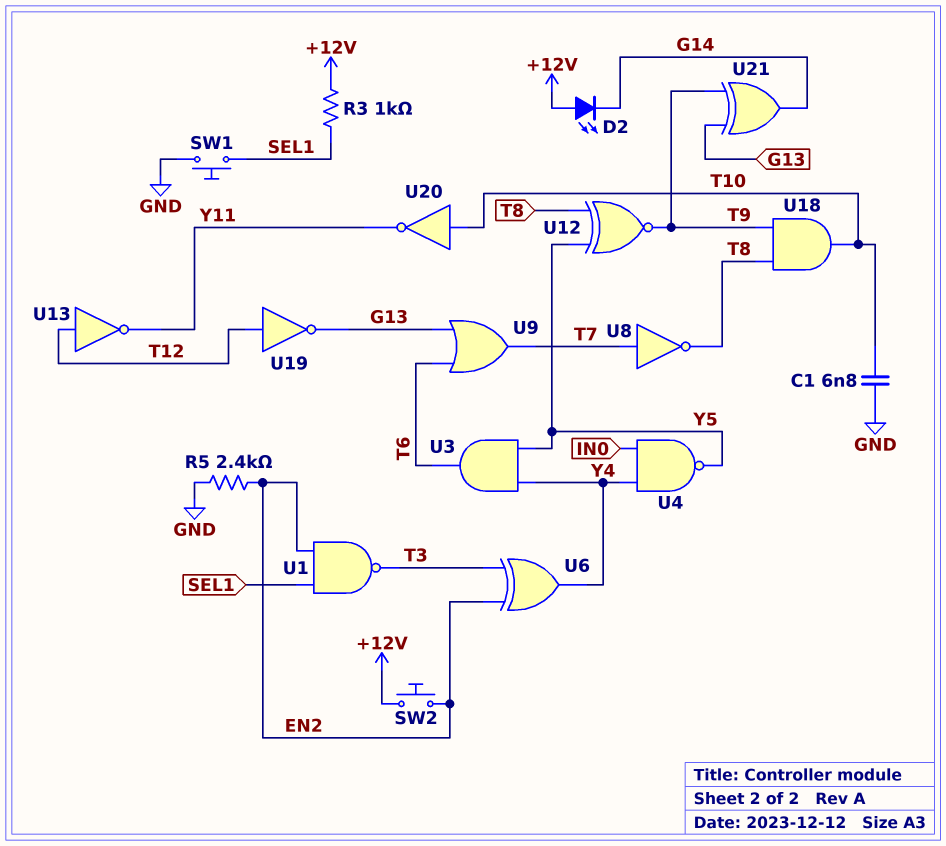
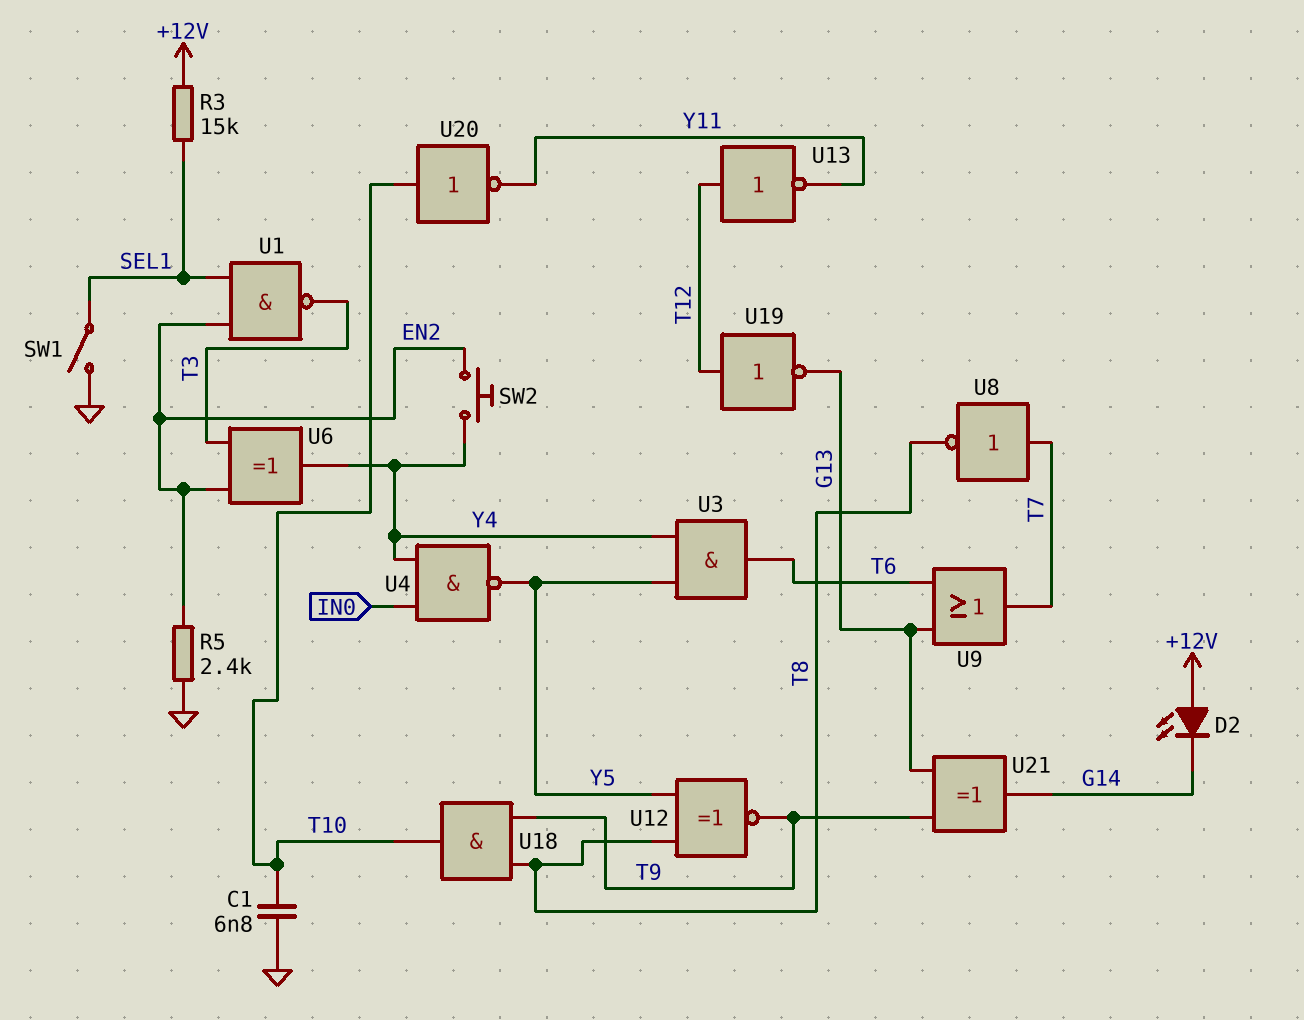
R3: 1k (+12V, SEL1) -> 15k (+12V, SEL1)
SW1: button (GND, SEL1) -> switch (GND, SEL1)
SW2: button (+12V, EN2) -> button (EN2, Y4)

